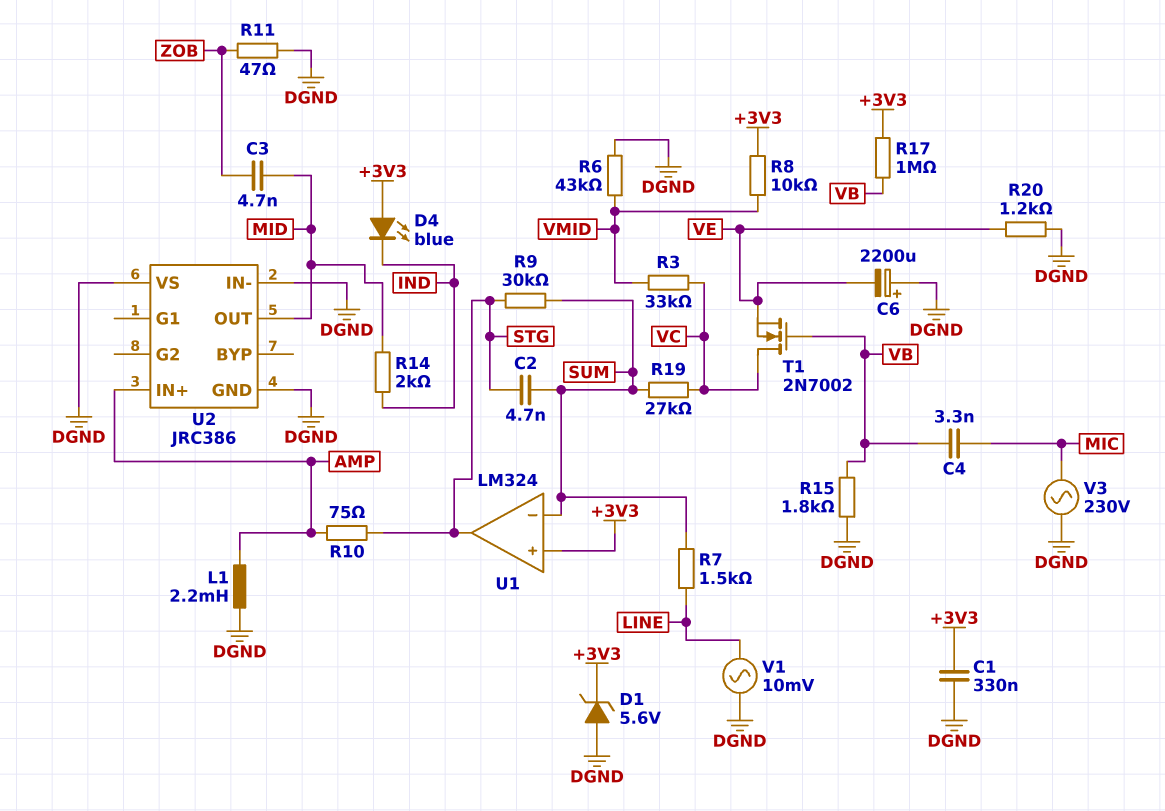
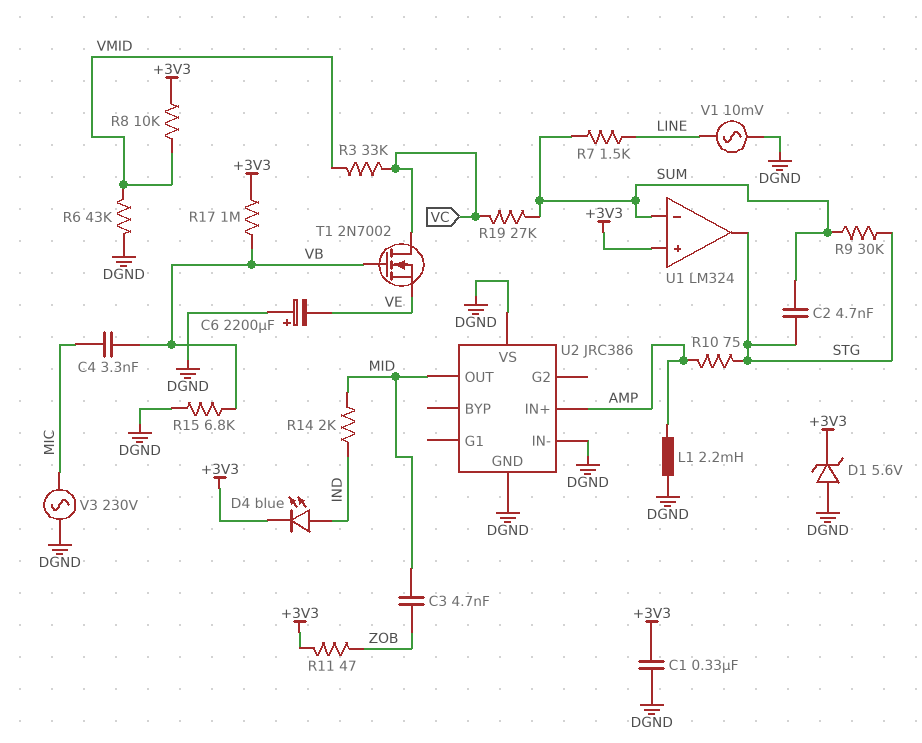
D4: LED blue (A +3V3, K IND) -> LED blue (A IND, K +3V3)
R11: 47 (DGND, ZOB) -> 47 (+3V3, ZOB)
R15: 1.8k (DGND, VB) -> 6.8k (DGND, VB)
R20: 1.2k (DGND, VE) -> none

